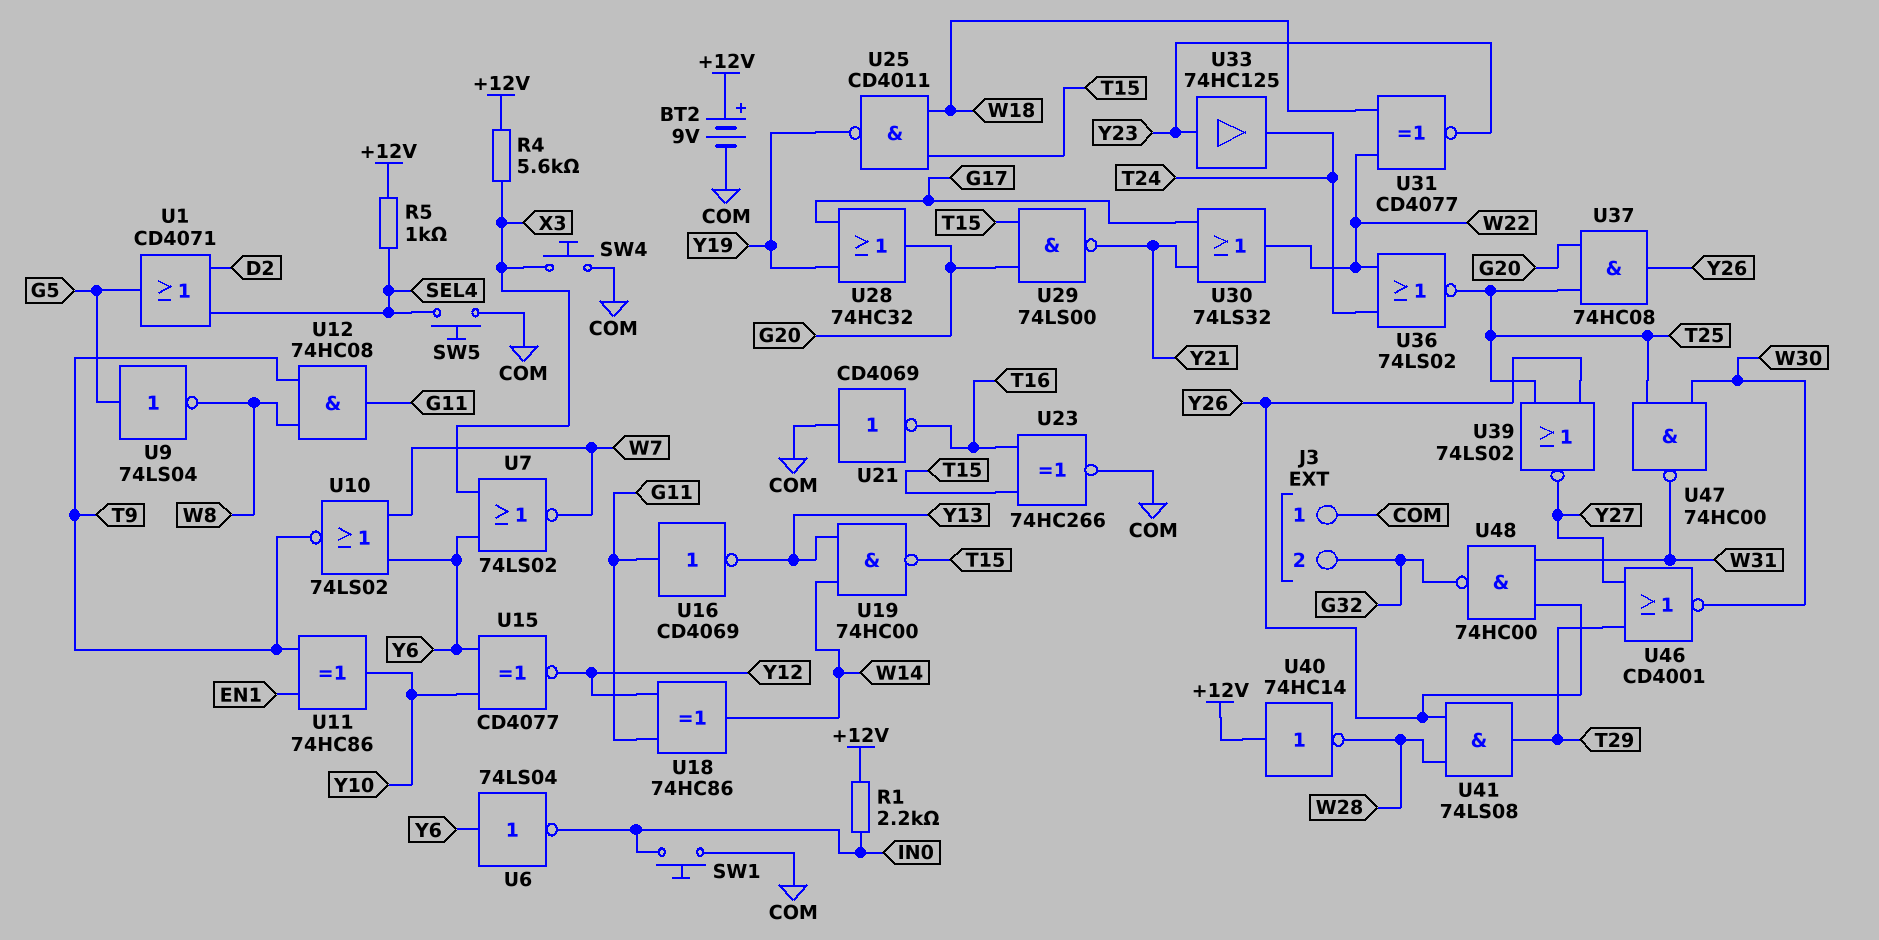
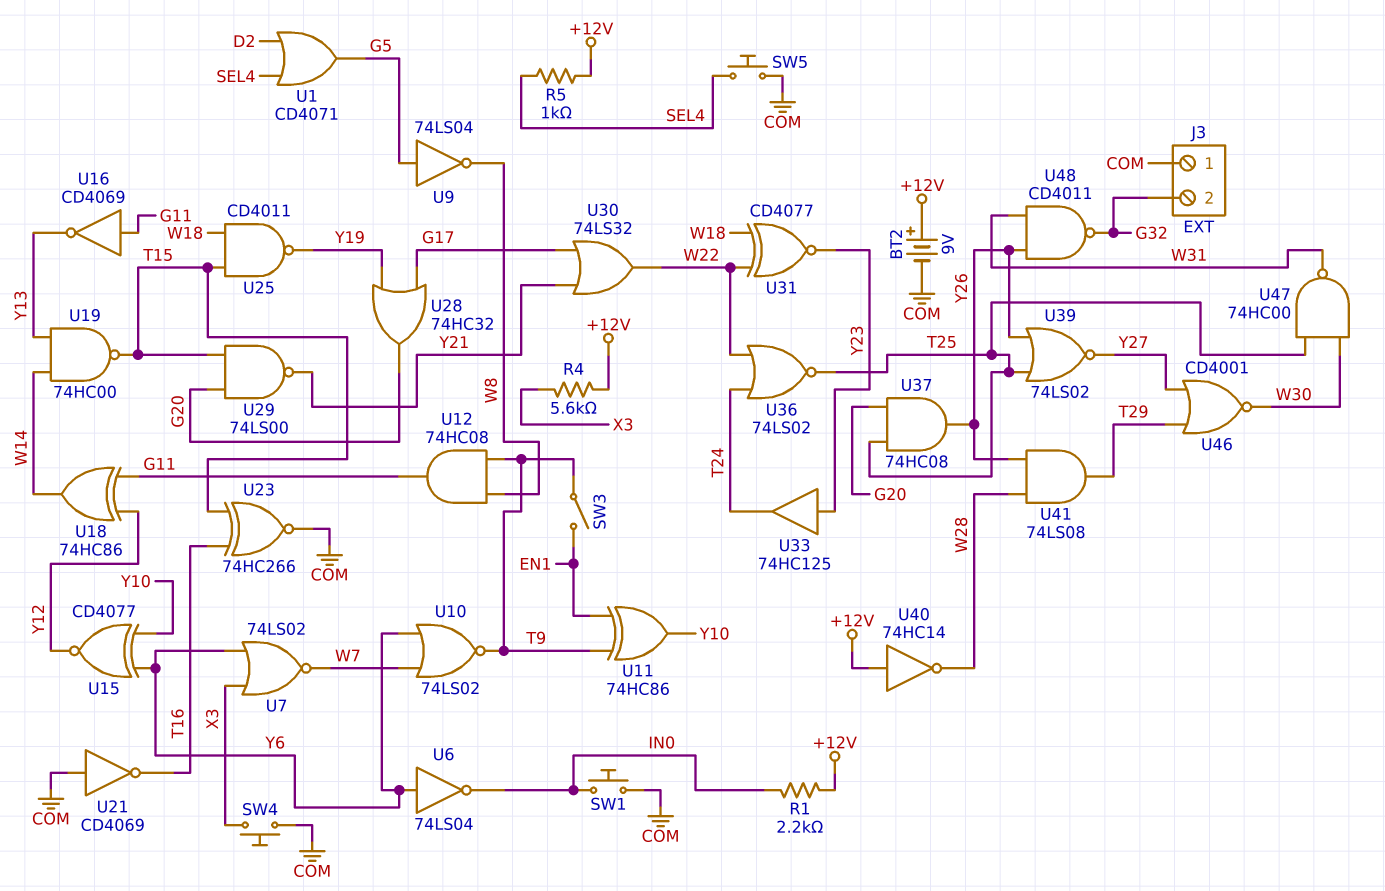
SW3: none -> switch (EN1, T9)
U48: NAND 74HC00 (in W31, in Y26, out G32) -> NAND CD4011 (in W31, in Y26, out G32)

